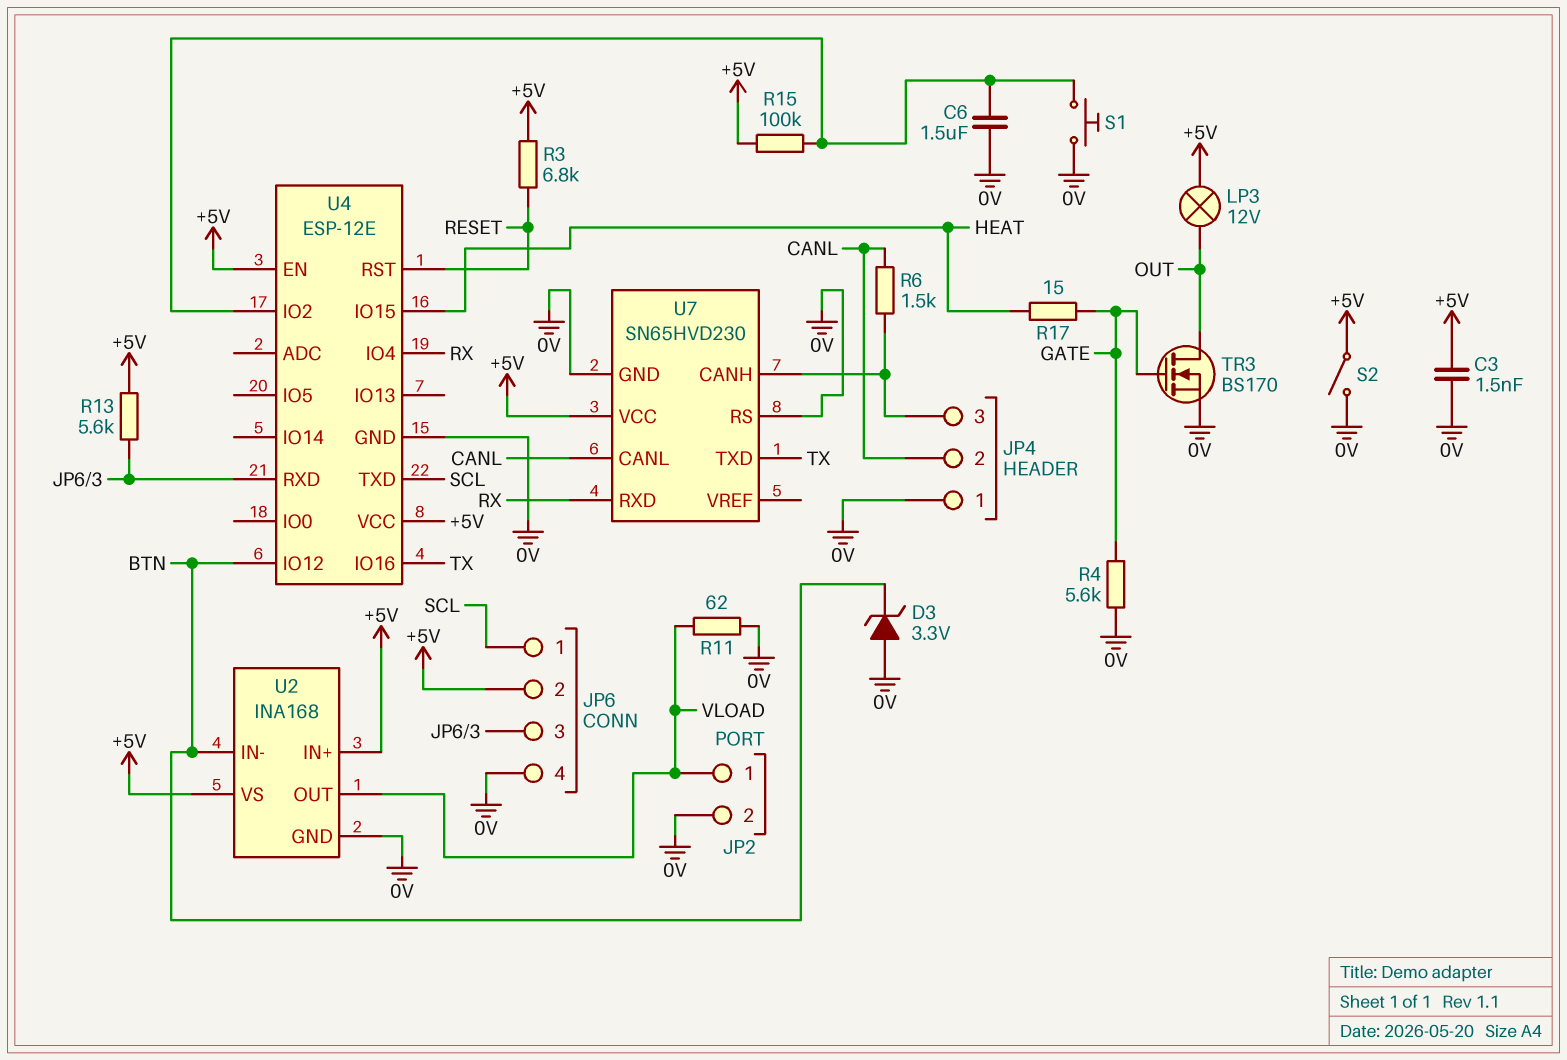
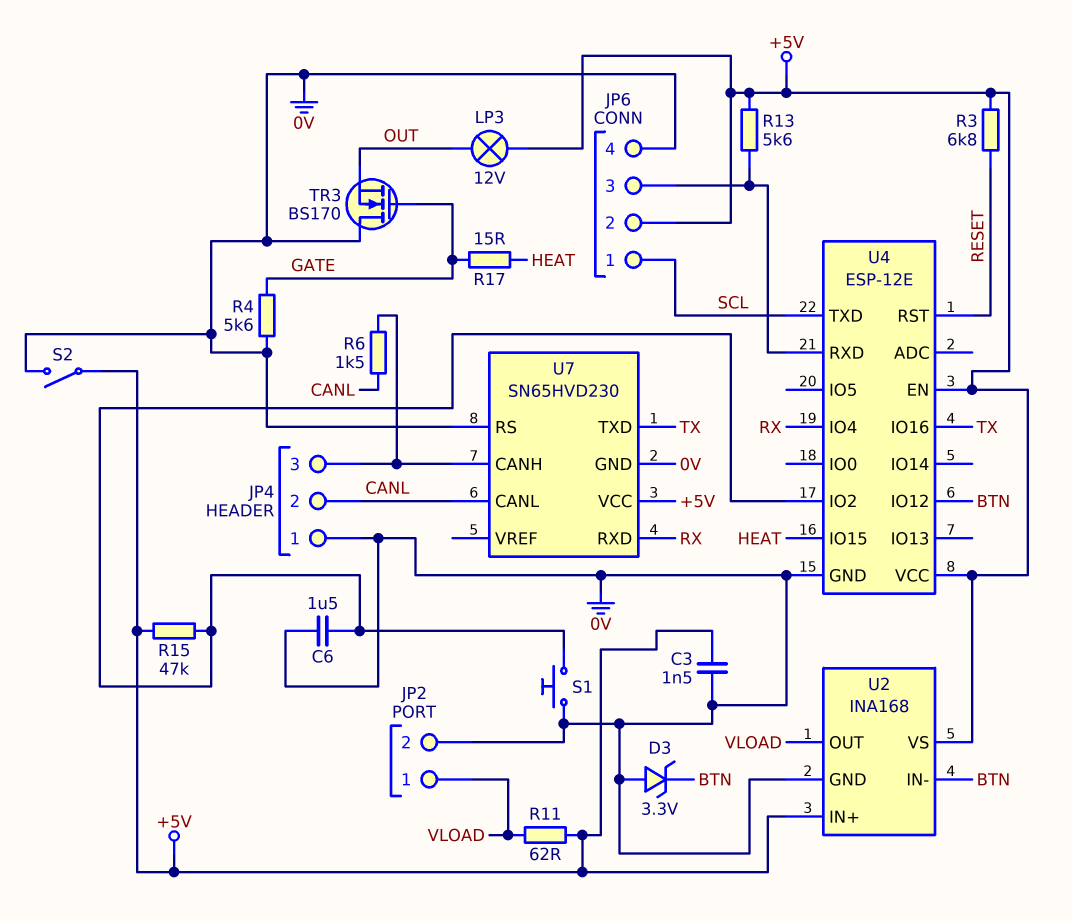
R11: 62 (0V, VLOAD) -> 62 (+5V, VLOAD)
R15: 100k (+5V, U4/IO2) -> 47k (+5V, U4/IO2)
TR3: NMOS BS170 (G GATE, D OUT, S 0V) -> NMOS BS170 (G GATE, D 0V, S OUT)

